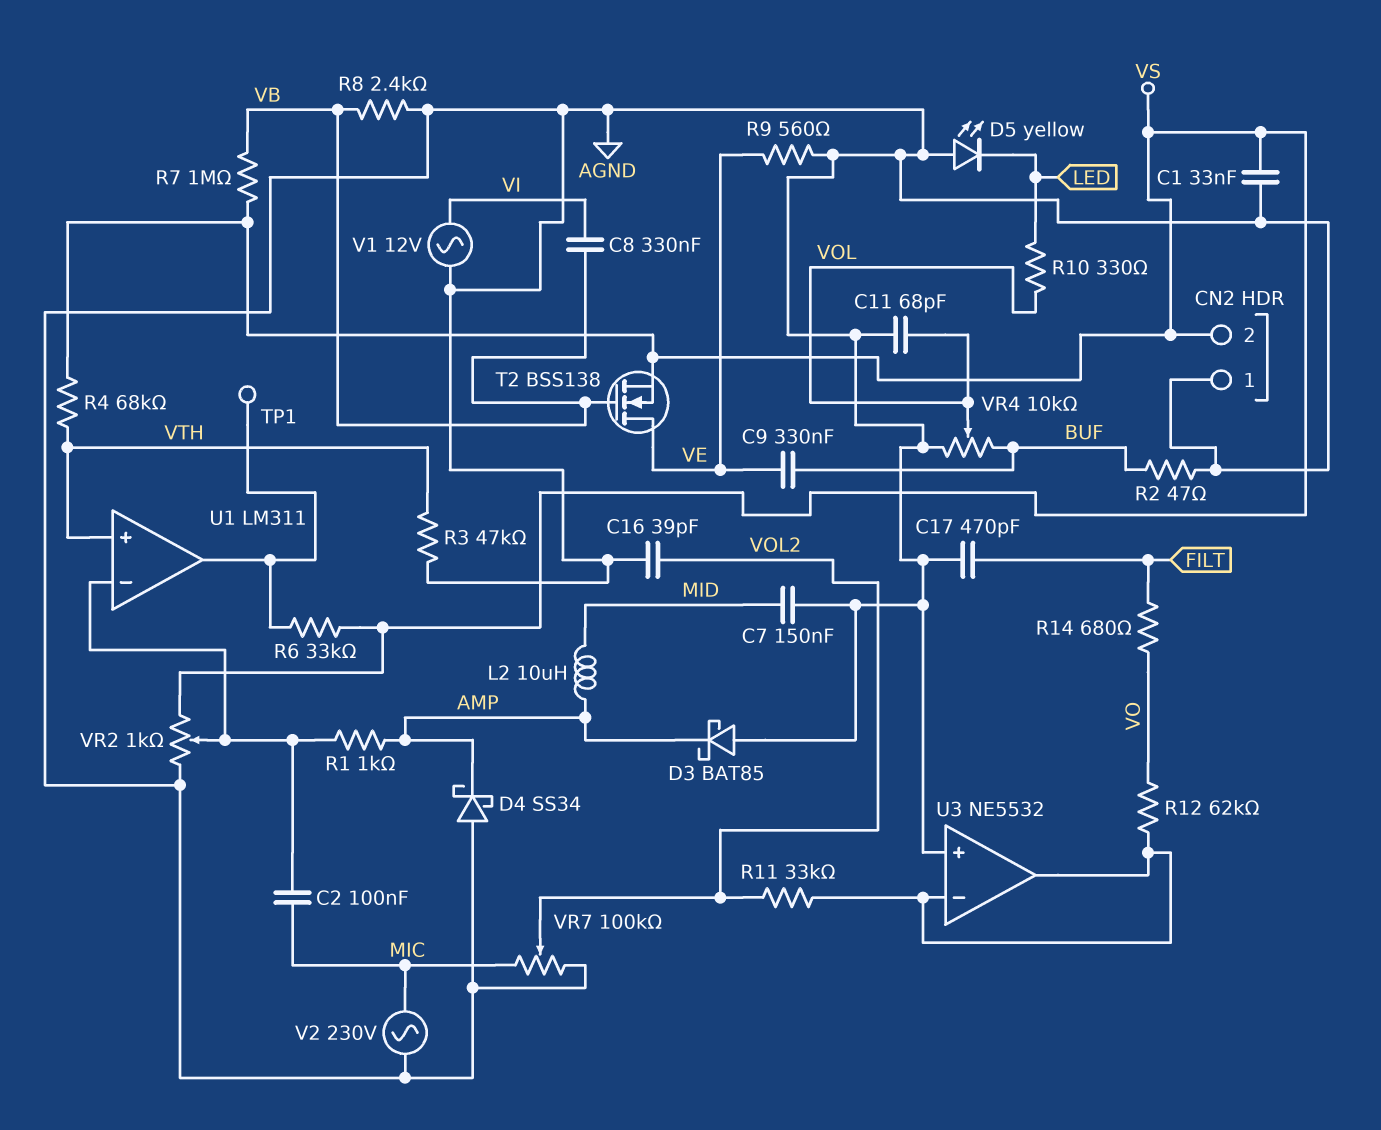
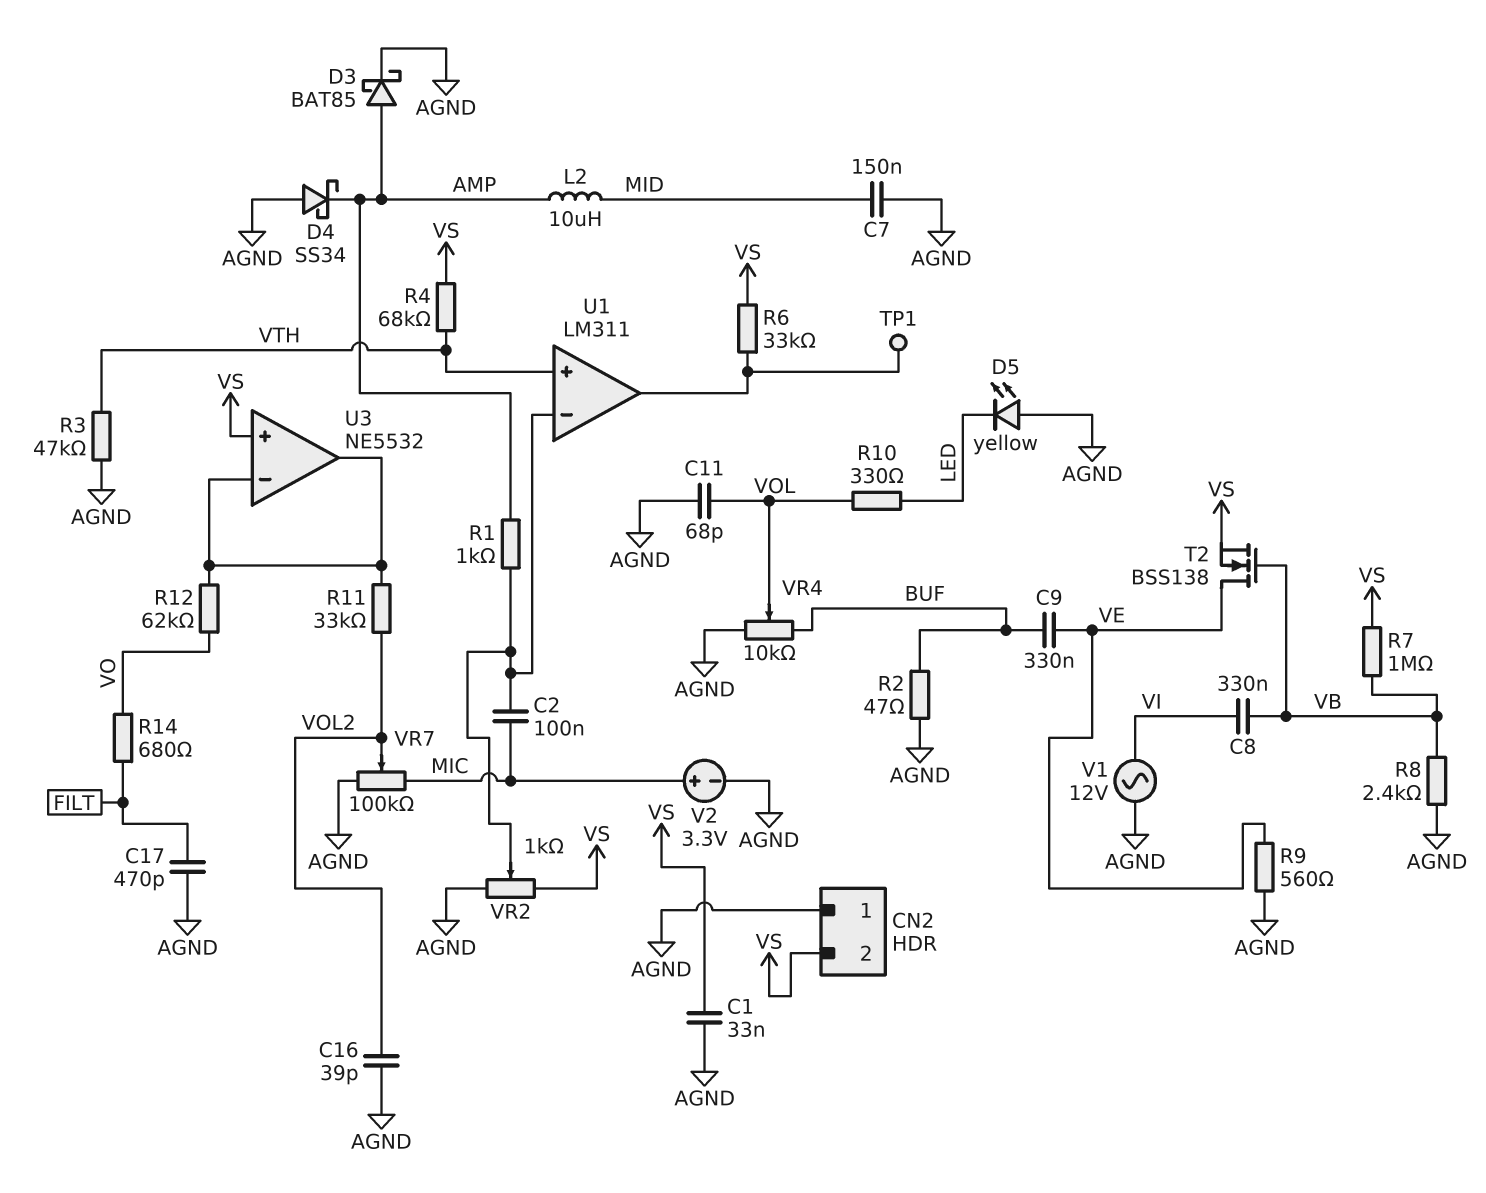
D3: schottky BAT85 (A AGND, K AMP) -> schottky BAT85 (A AMP, K AGND)
U3 pin in+: AGND -> VS
V2: AC 230V (AGND, MIC) -> 3.3V (plus MIC, minus AGND)

